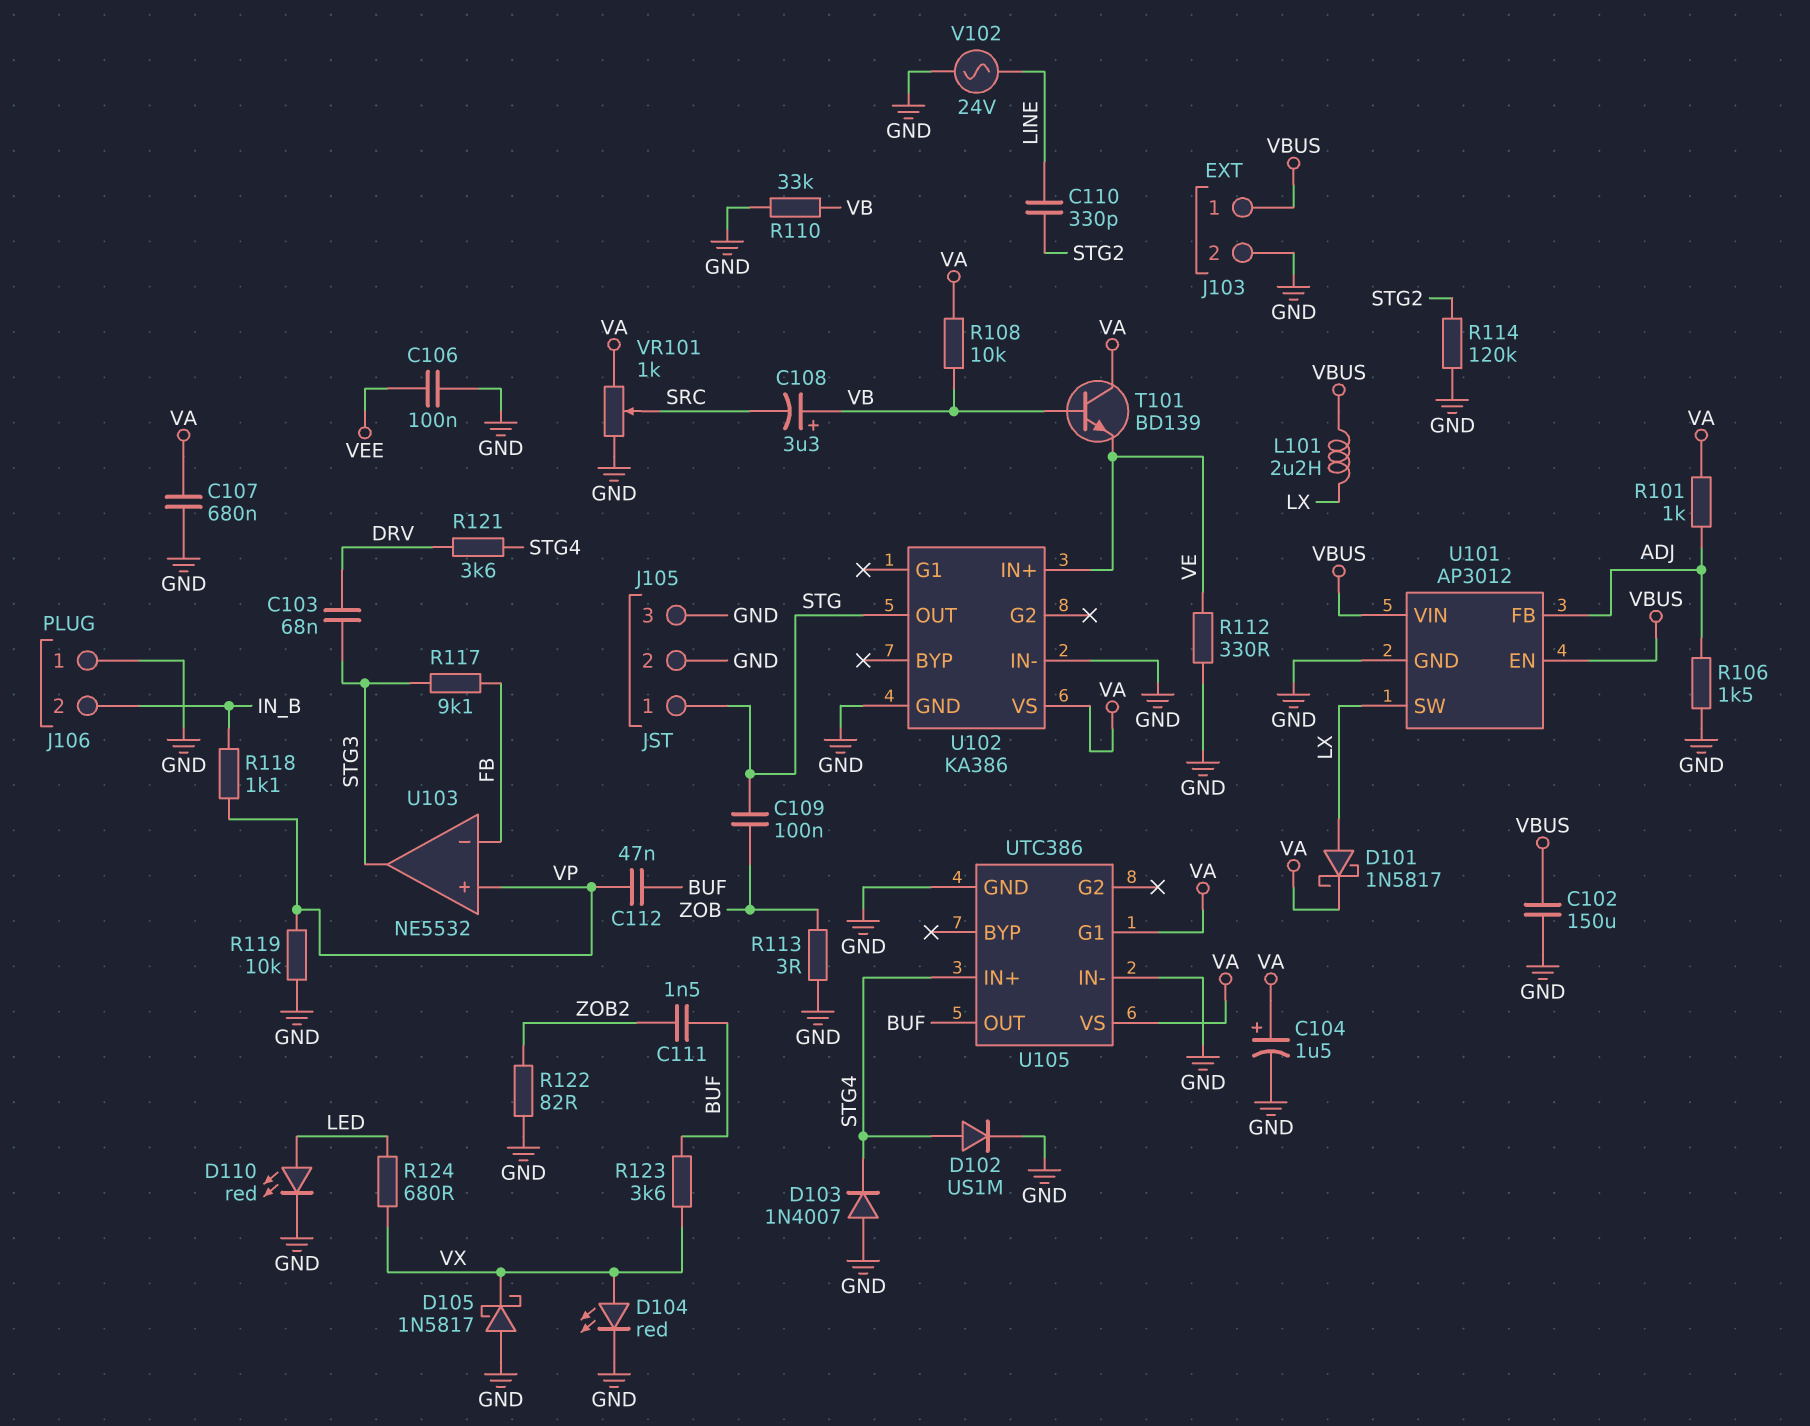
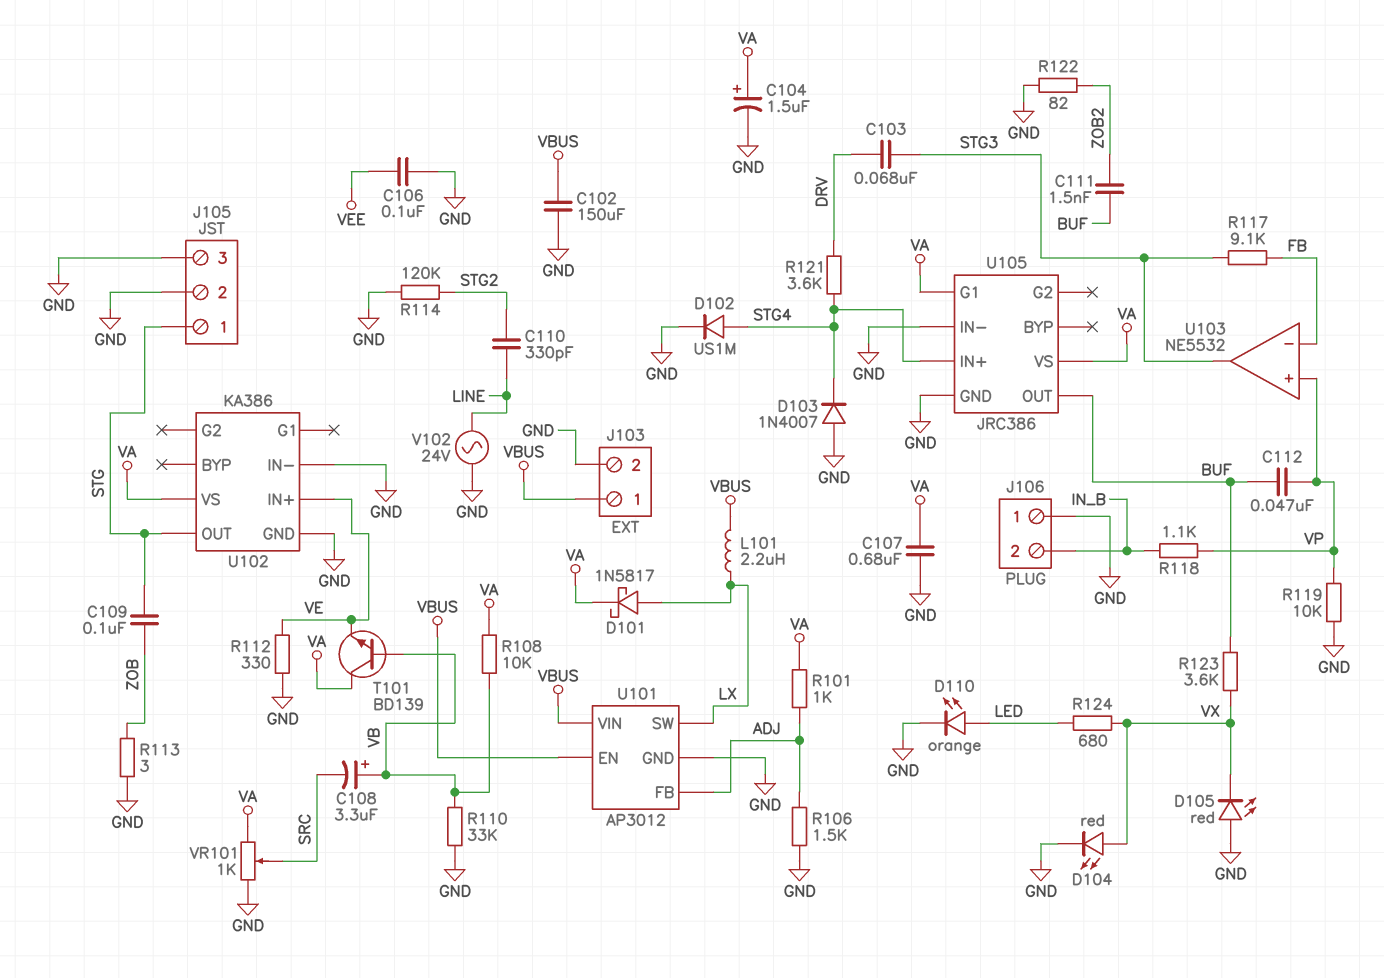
D105: schottky 1N5817 (A GND, K VX) -> LED red (A GND, K VX)
D110: LED red (A LED, K GND) -> LED orange (A LED, K GND)
U105: UTC386 -> JRC386

